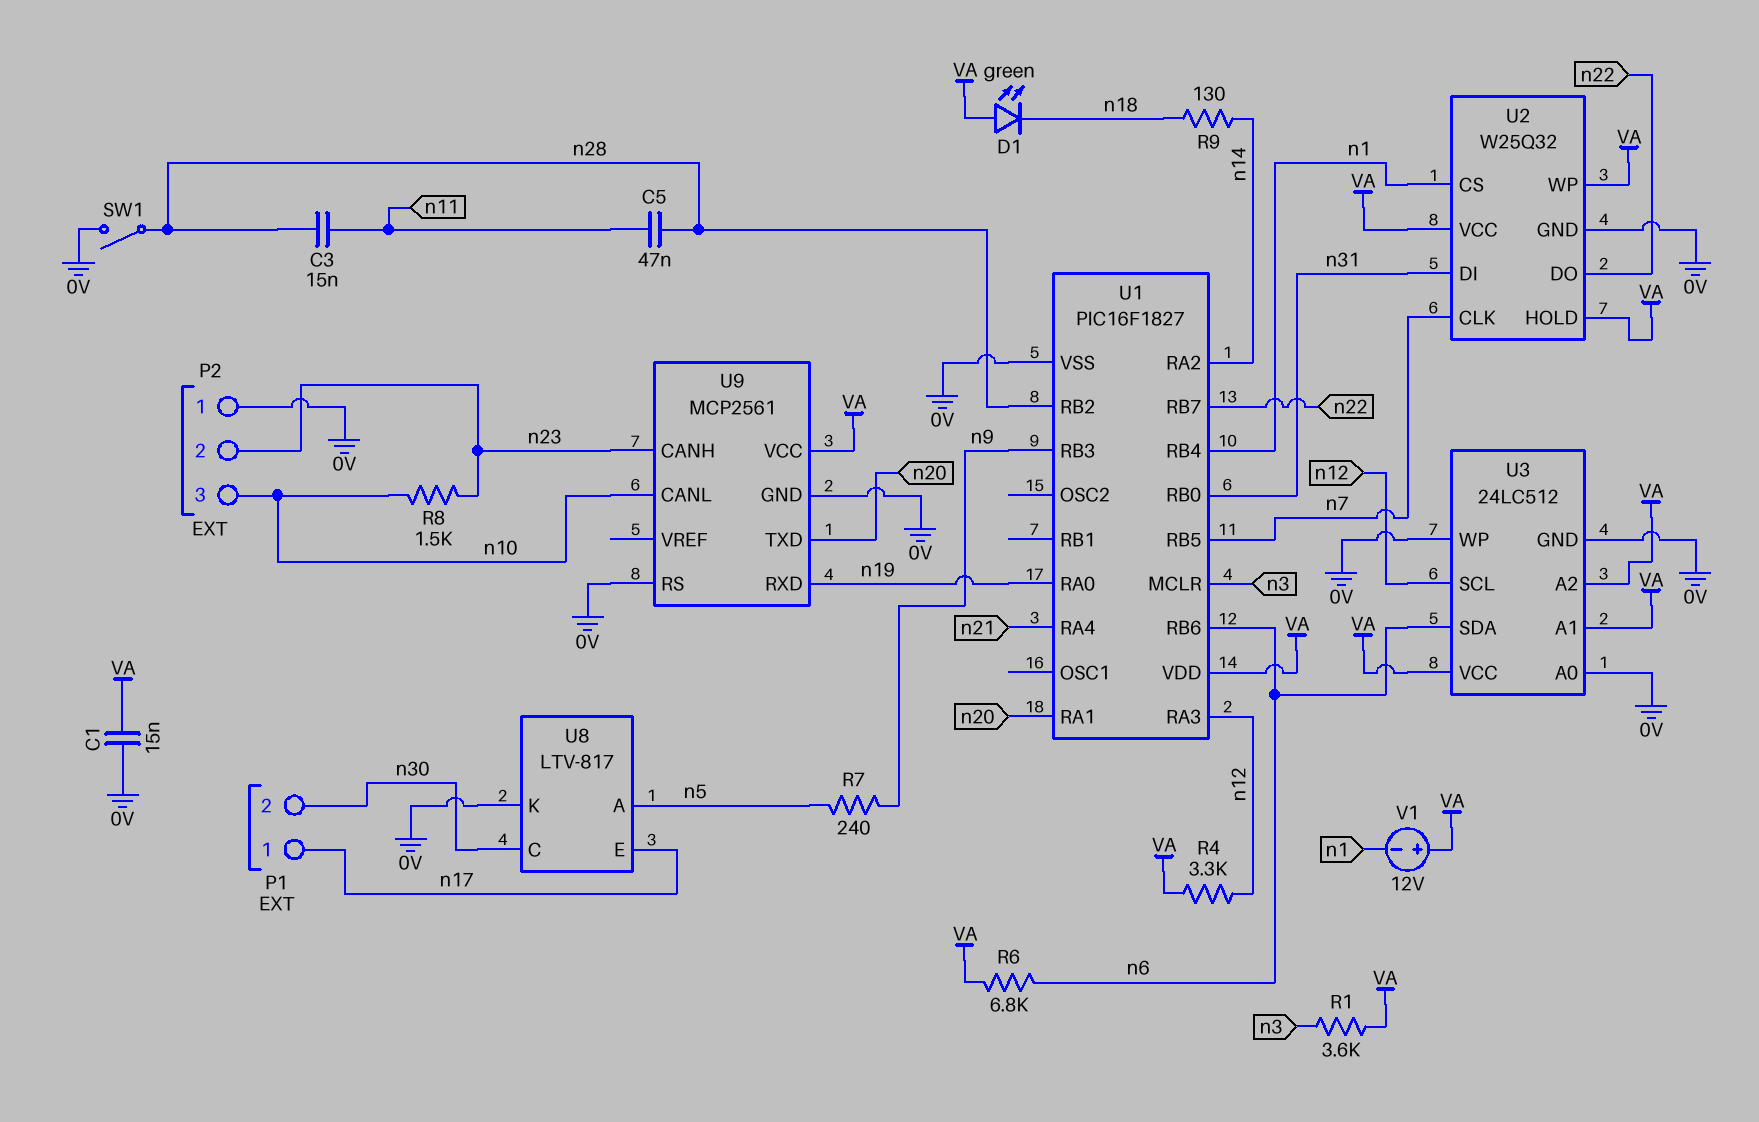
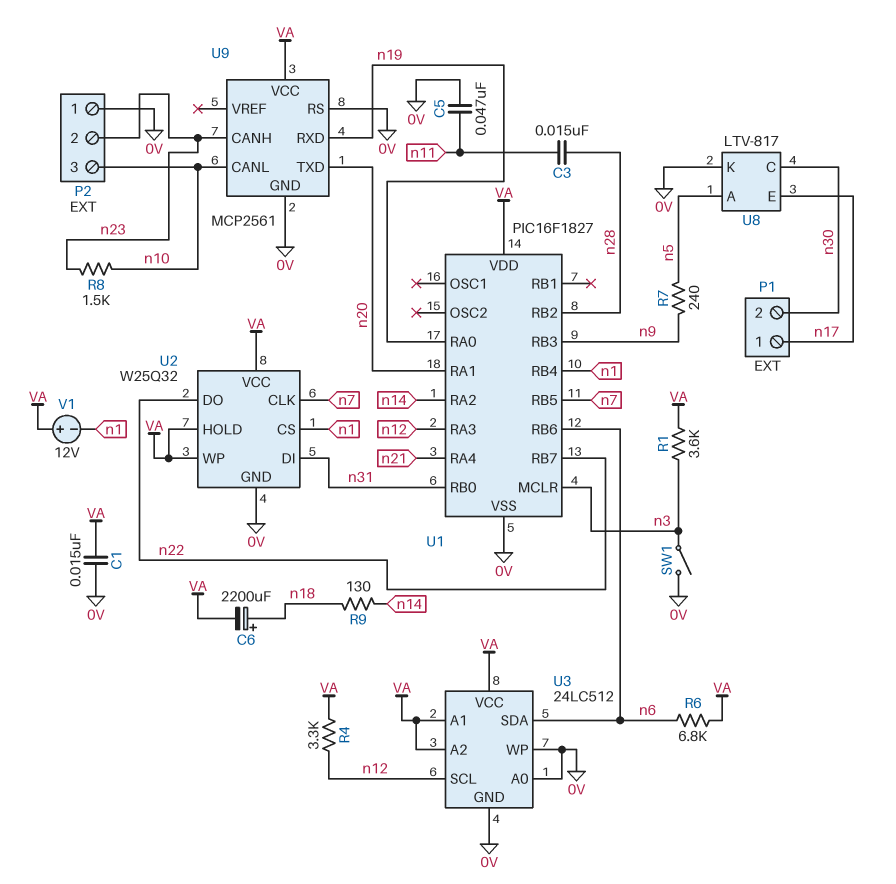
C5: 47nF (n11, n28) -> 47nF (0V, n11)
C6: none -> 2200uF (plus n18, minus VA)
D1: LED green (A VA, K n18) -> none
SW1: switch (0V, n28) -> switch (0V, n3)

